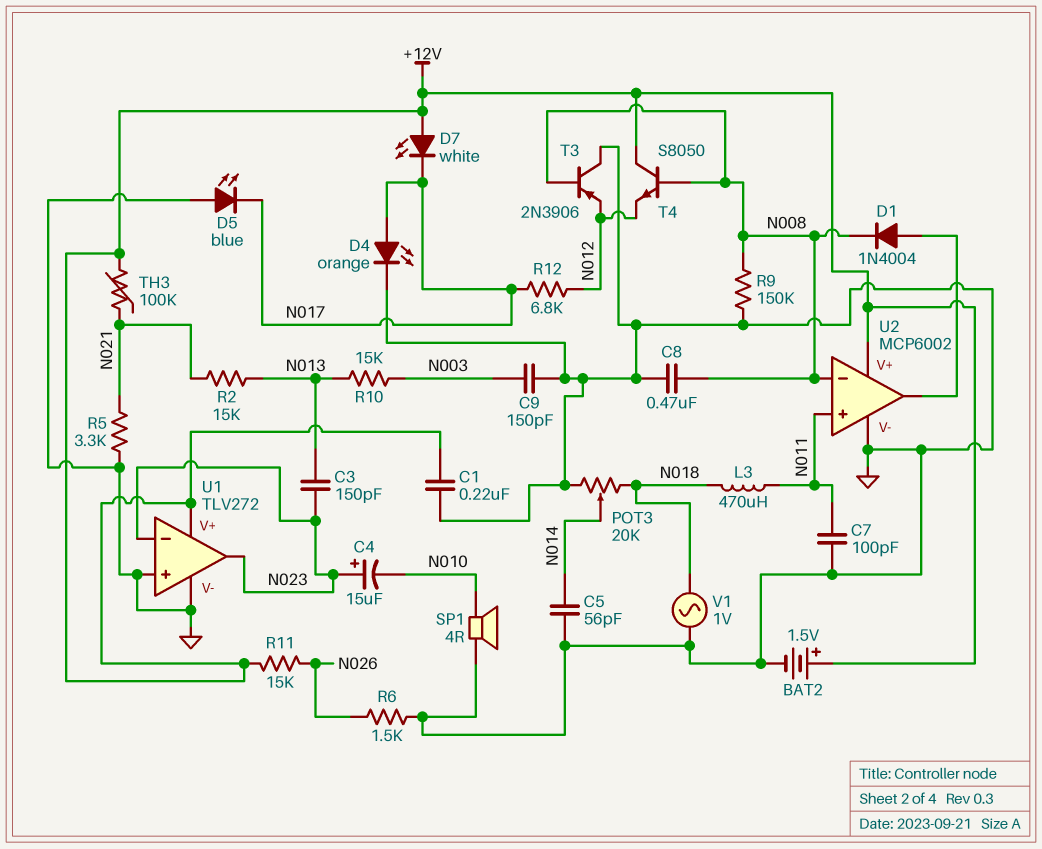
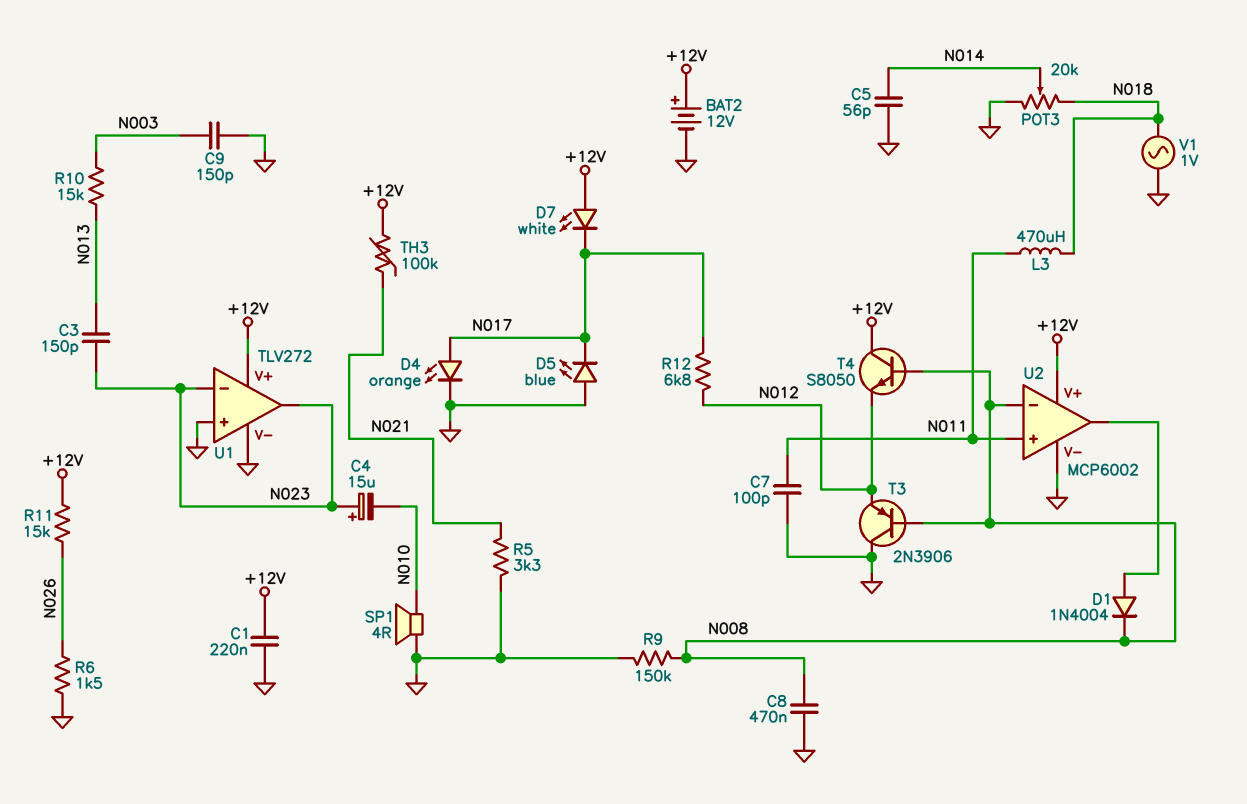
BAT2: 1.5V (plus +12V, minus GND) -> 12V (plus +12V, minus GND)
R2: 15k (N013, N021) -> none

